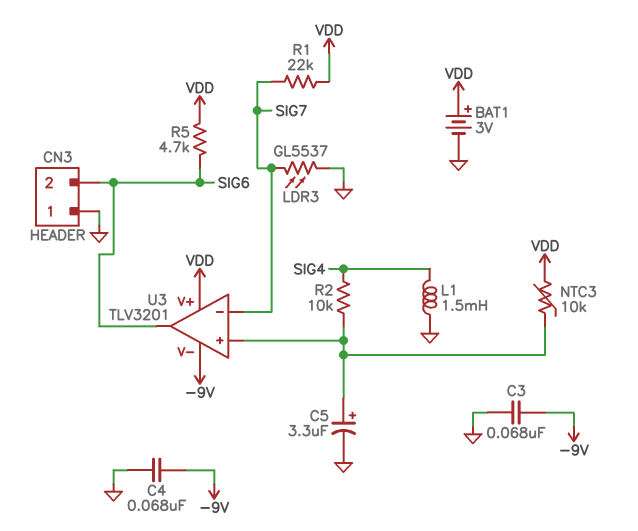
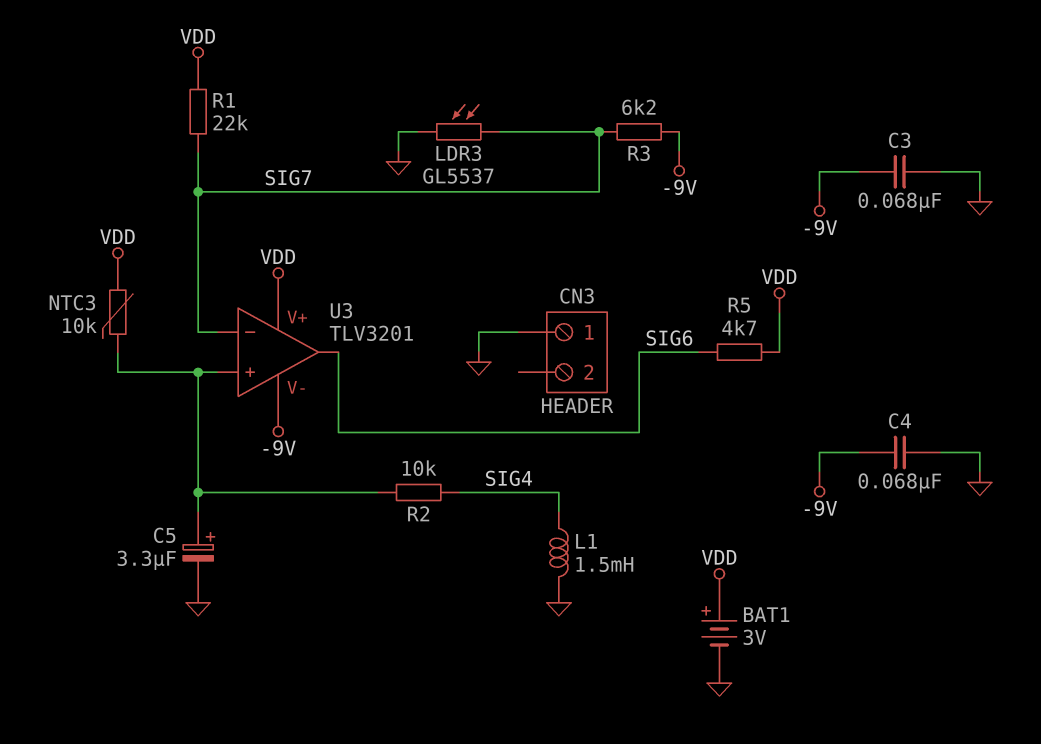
CN3 pin 2: SIG6 -> none
R3: none -> 6.2k (-9V, SIG7)

